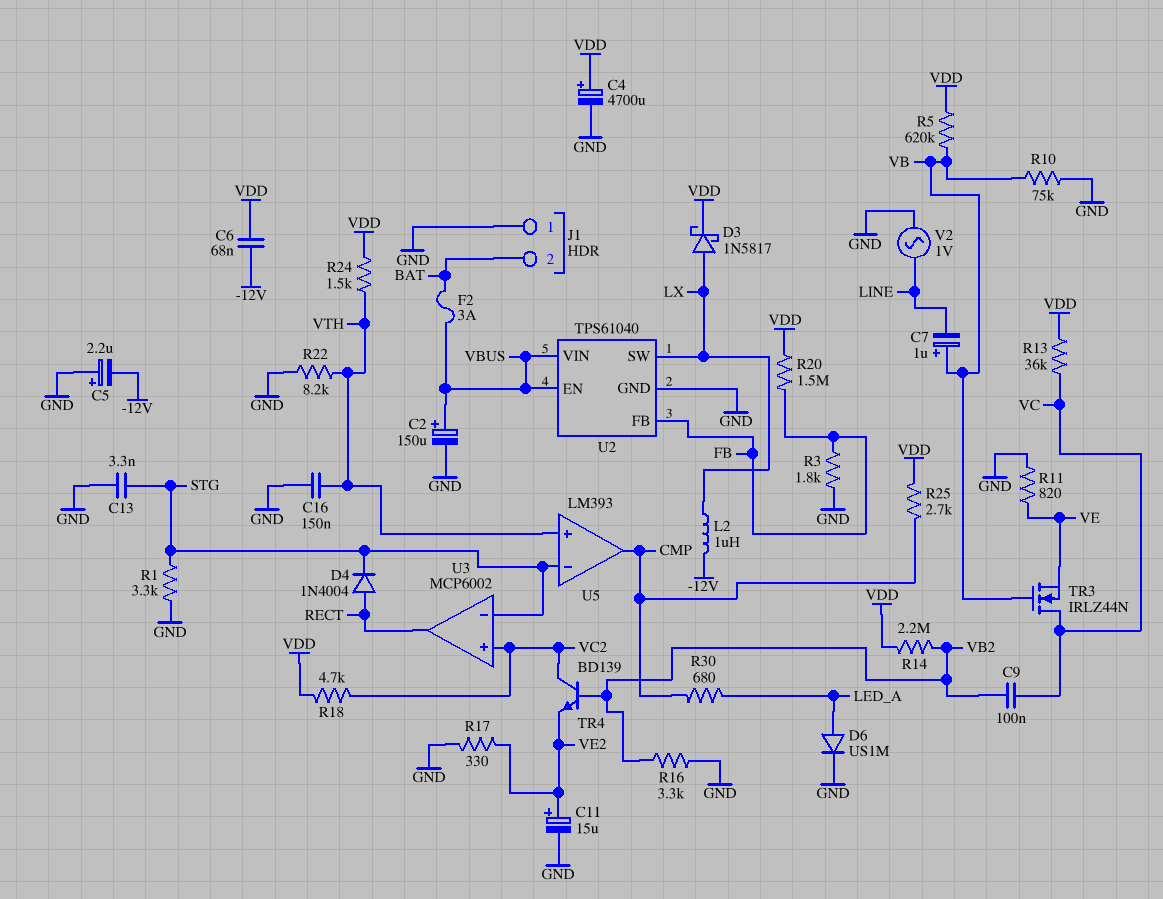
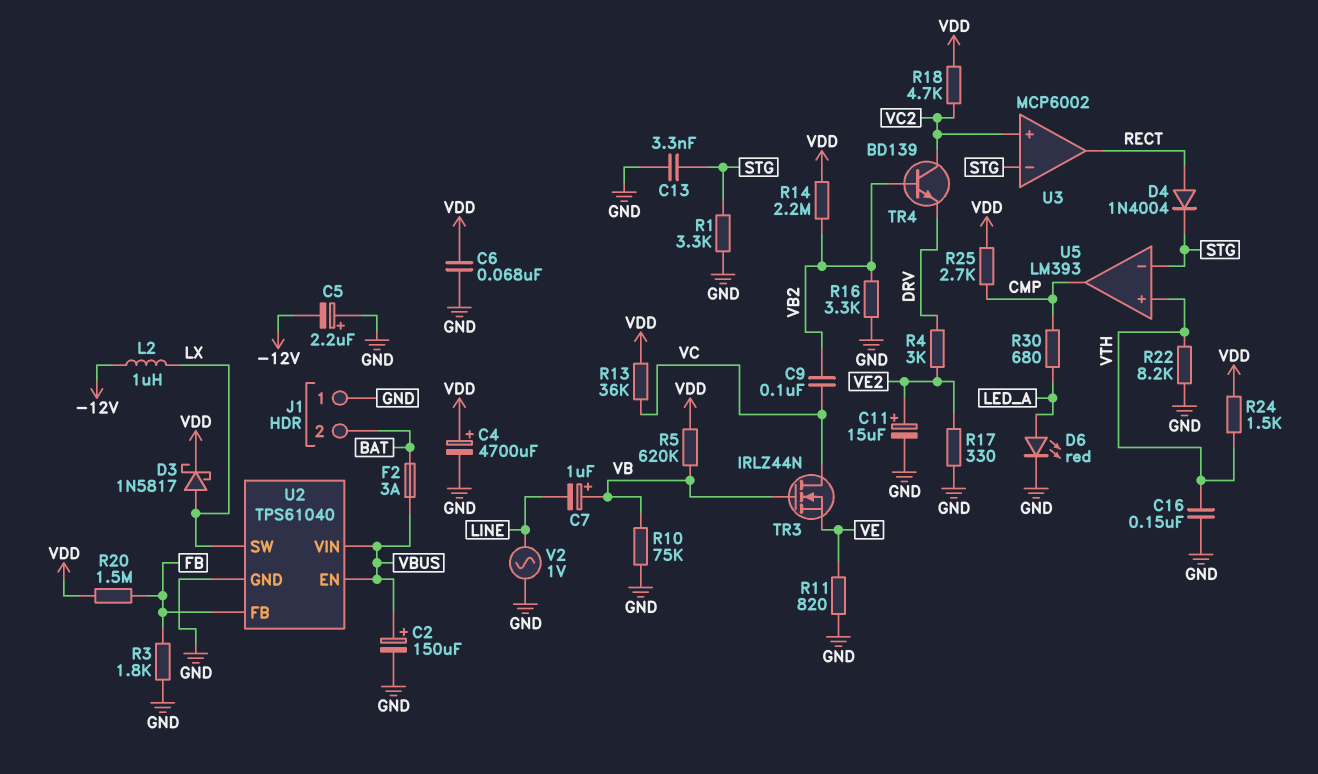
C6: 68nF (-12V, VDD) -> 68nF (GND, VDD)
D6: diode US1M (A LED_A, K GND) -> LED red (A LED_A, K GND)
R4: none -> 3k (DRV, VE2)
TR4: NPN BD139 (B VB2, C VC2, E VE2) -> NPN BD139 (B VB2, C VC2, E DRV)

